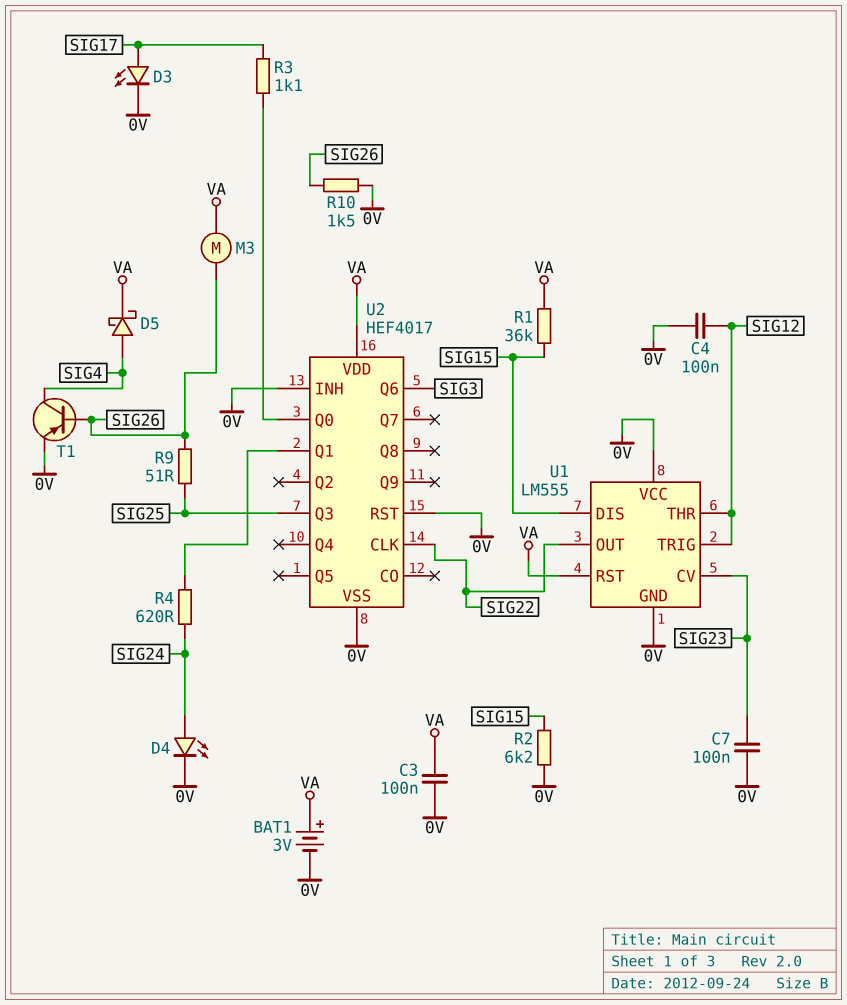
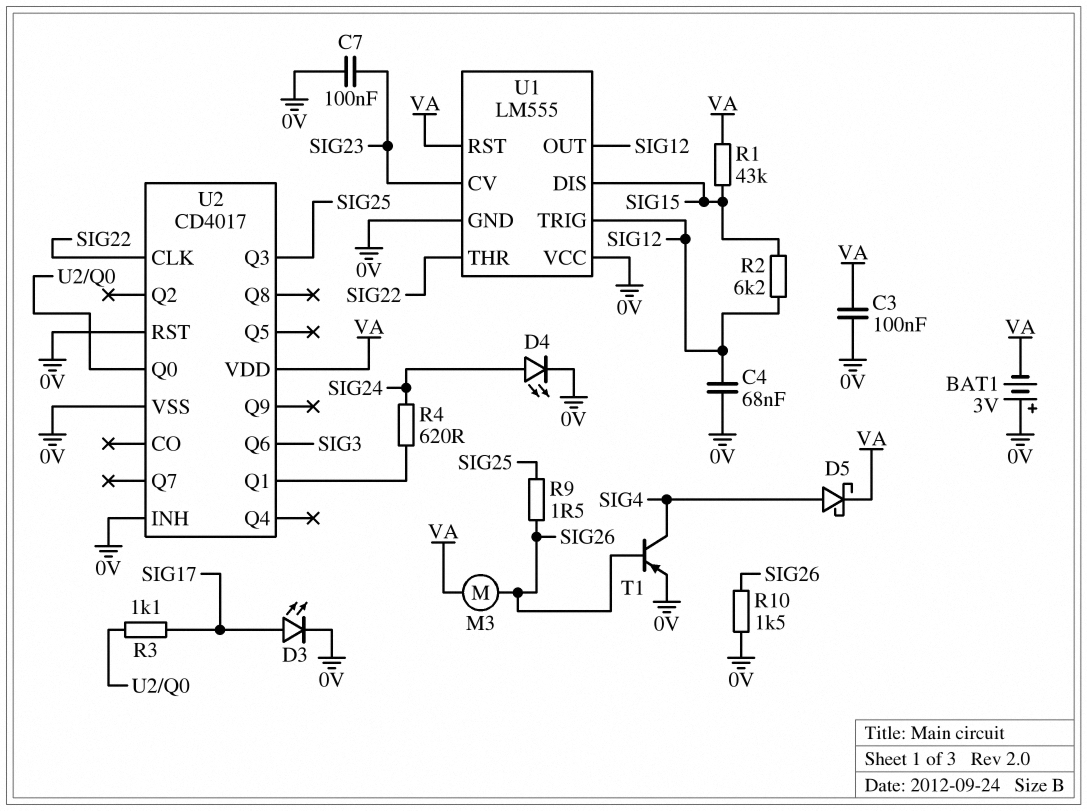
BAT1: 3V (plus VA, minus 0V) -> 3V (plus 0V, minus VA)
C4: 100nF (0V, SIG12) -> 68nF (0V, SIG12)
R1: 36k (SIG15, VA) -> 43k (SIG15, VA)
R2: 6.2k (0V, SIG15) -> 6.2k (SIG12, SIG15)
R9: 51 (SIG25, SIG26) -> 1.5 (SIG25, SIG26)
U1 pin OUT: SIG22 -> SIG12
U1 pin THR: SIG12 -> SIG22
U2: HEF4017 -> CD4017

